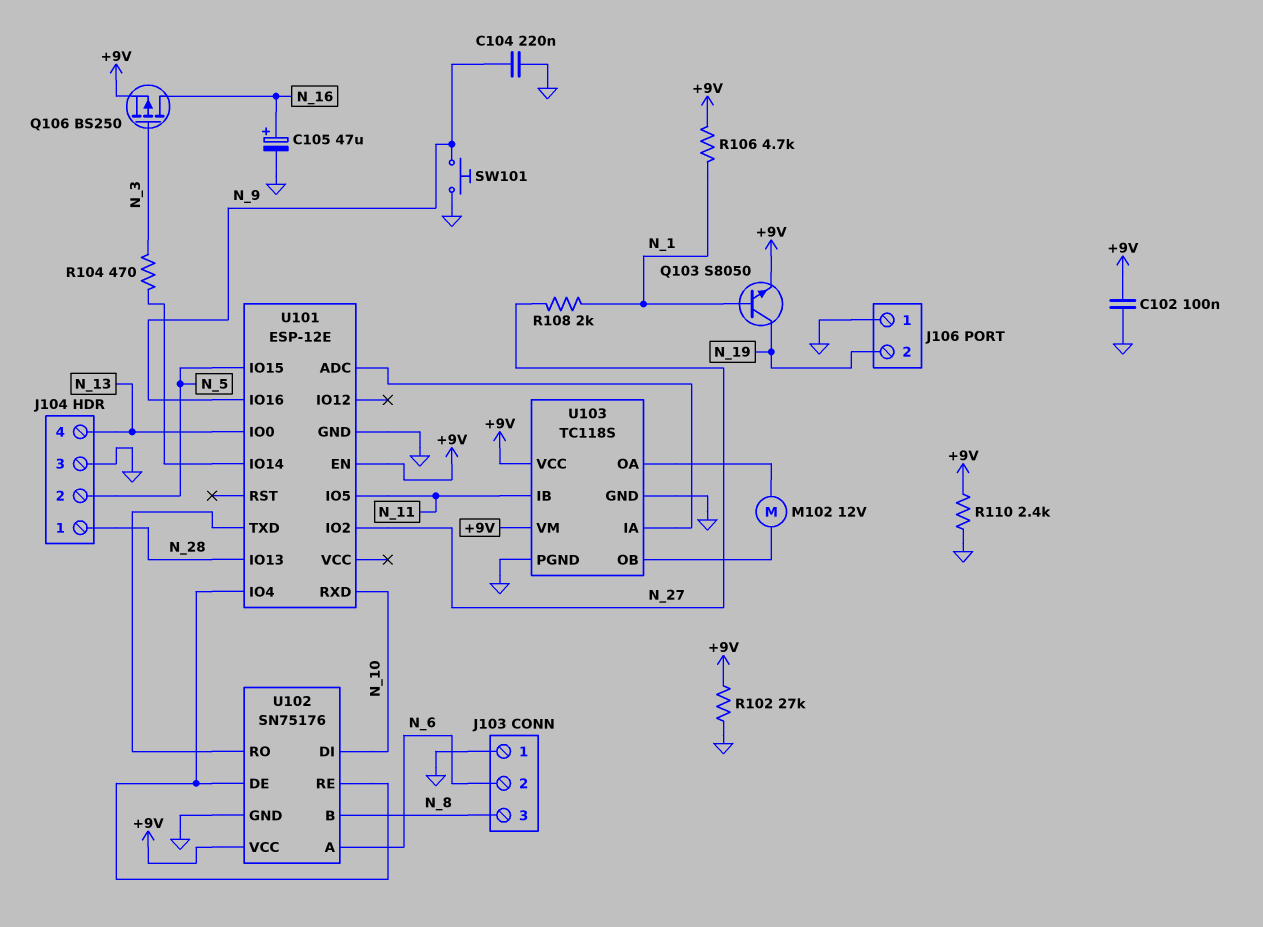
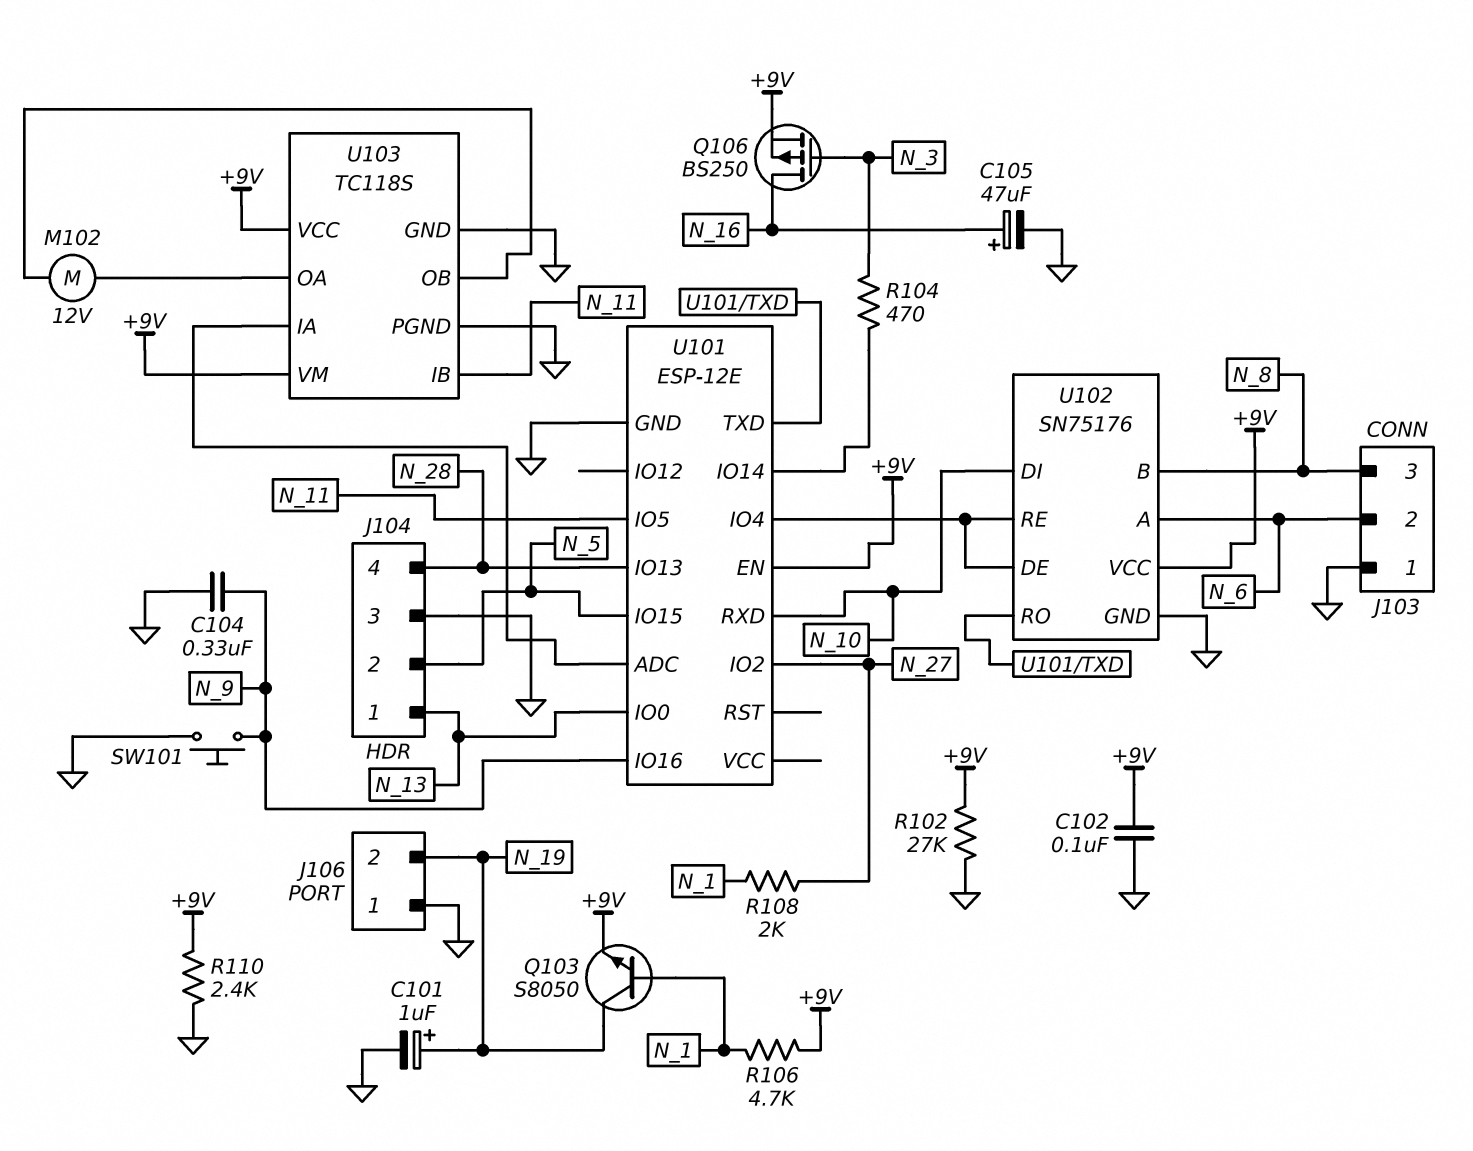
C101: none -> 1uF (plus N_19, minus GND)
C104: 220nF (GND, N_9) -> 330nF (GND, N_9)
J104 pin 1: N_28 -> N_13
J104 pin 4: N_13 -> N_28

